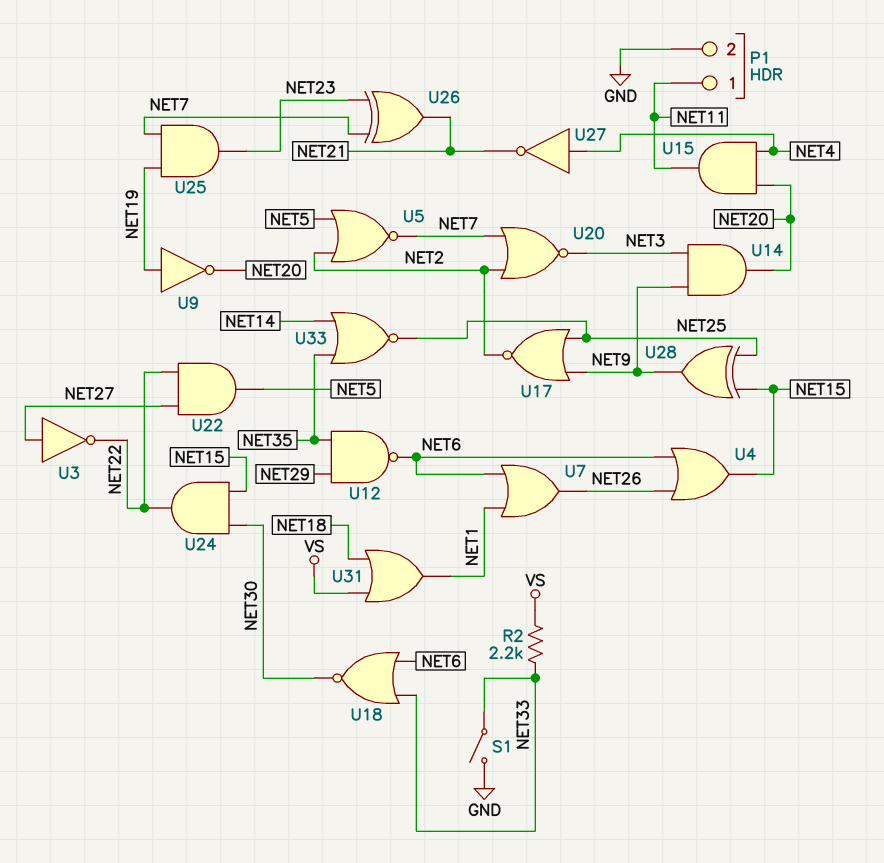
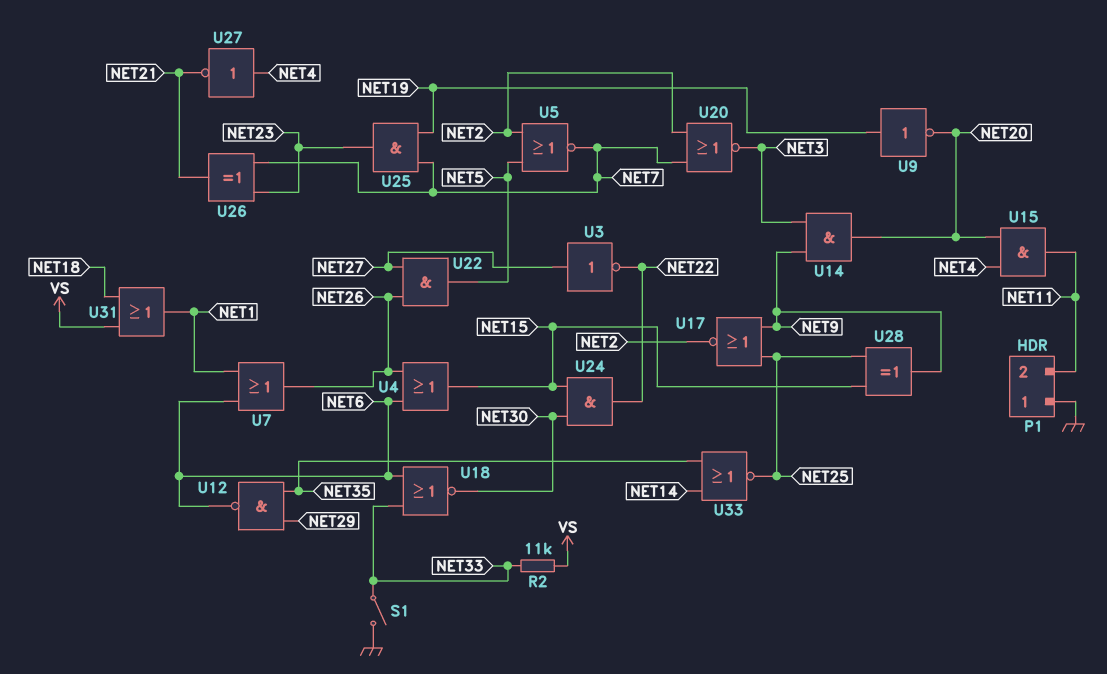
P1 pin 1: NET11 -> GND
P1 pin 2: GND -> NET11
R2: 2.2k (NET33, VS) -> 11k (NET33, VS)
U22: AND (in NET22, in NET27, out NET5) -> AND (in NET26, in NET27, out NET5)

